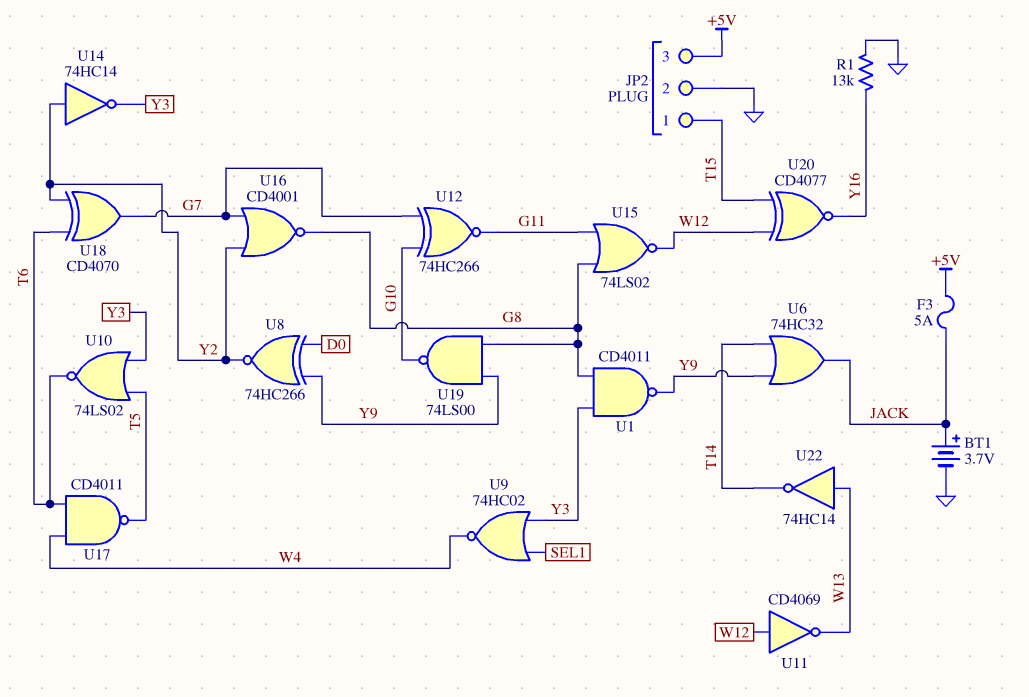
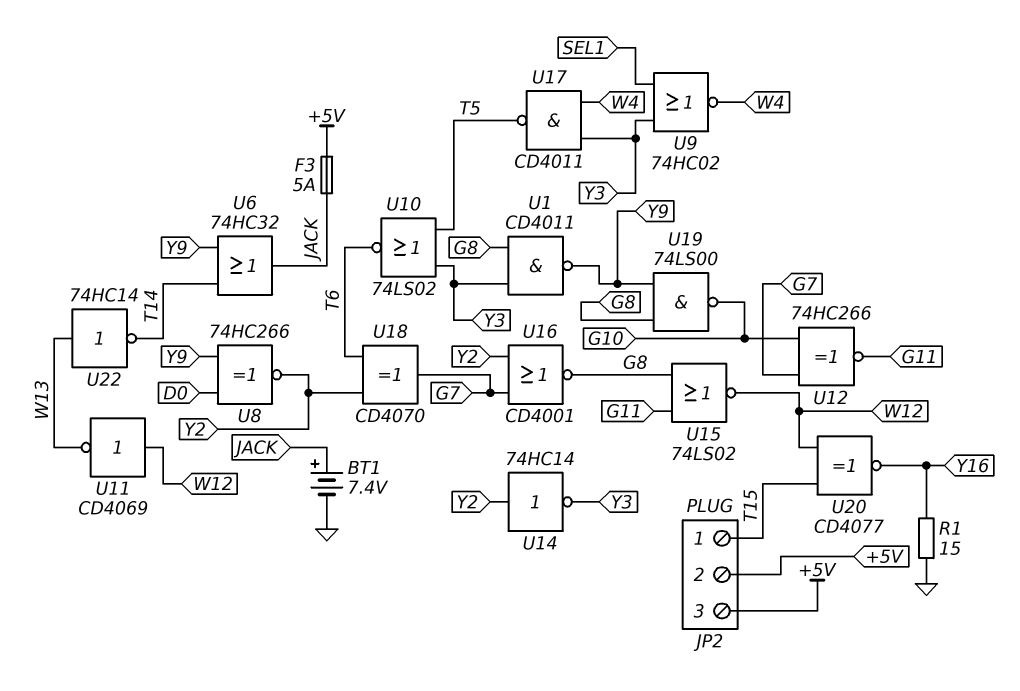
BT1: 3.7V (plus JACK, minus GND) -> 7.4V (plus JACK, minus GND)
JP2 pin 2: GND -> +5V
R1: 13k (GND, Y16) -> 15 (GND, Y16)
U17: NAND CD4011 (in T6, in W4, out T5) -> NAND CD4011 (in W4, in Y3, out T5)

